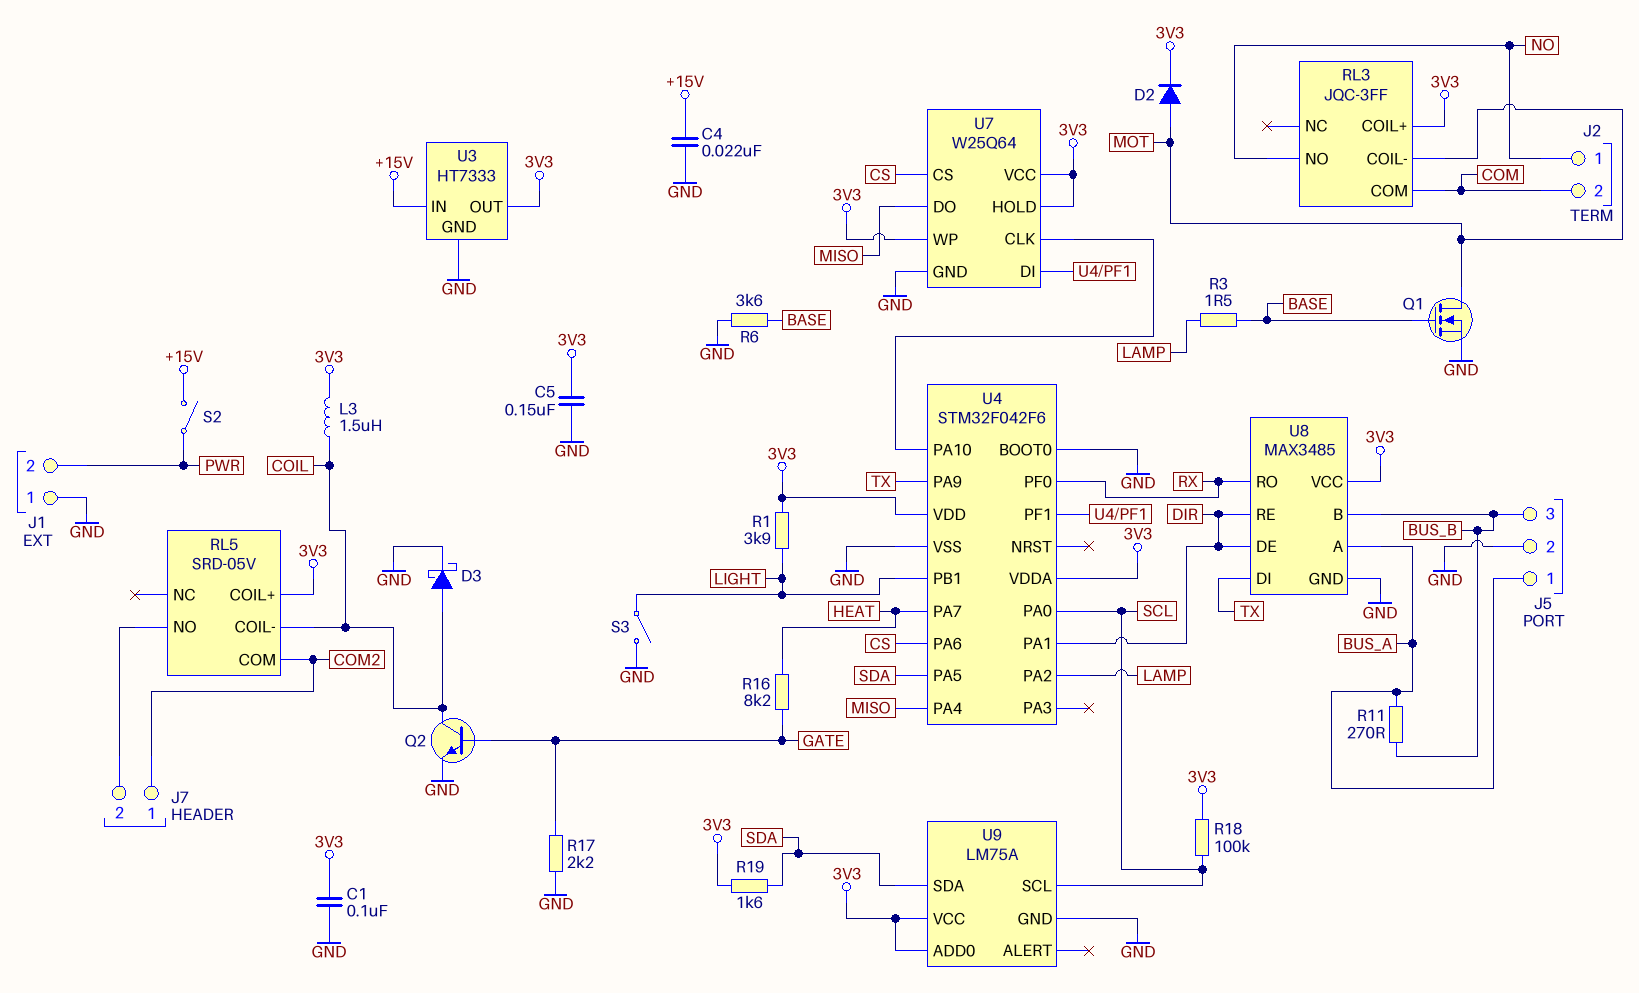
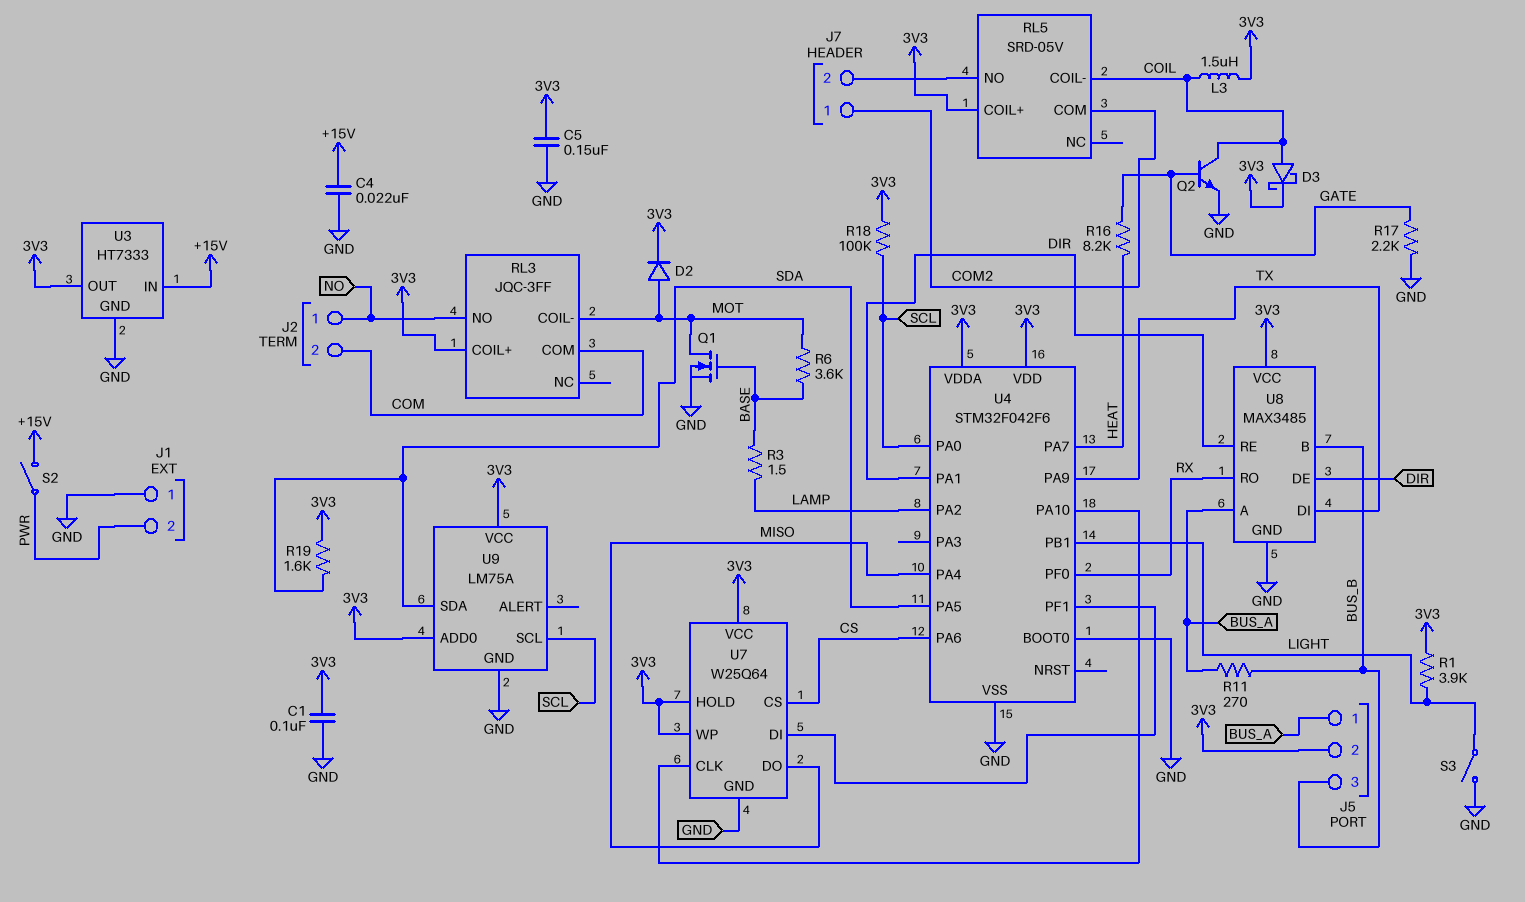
D3: schottky (A COIL, K GND) -> schottky (A COIL, K 3V3)
J5 pin 2: GND -> 3V3
R6: 3.6k (BASE, GND) -> 3.6k (BASE, MOT)

